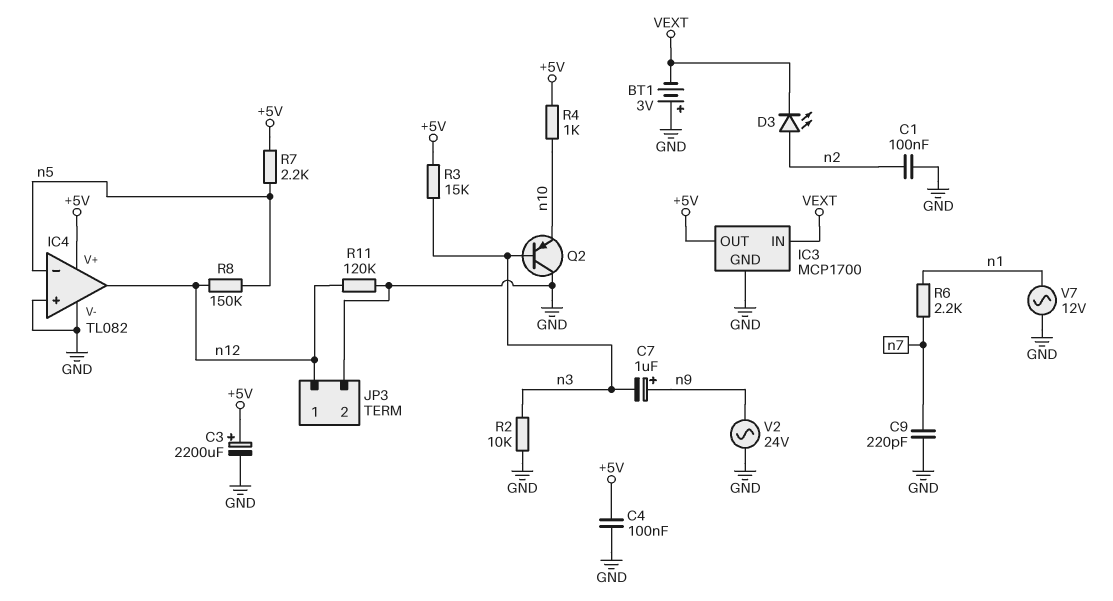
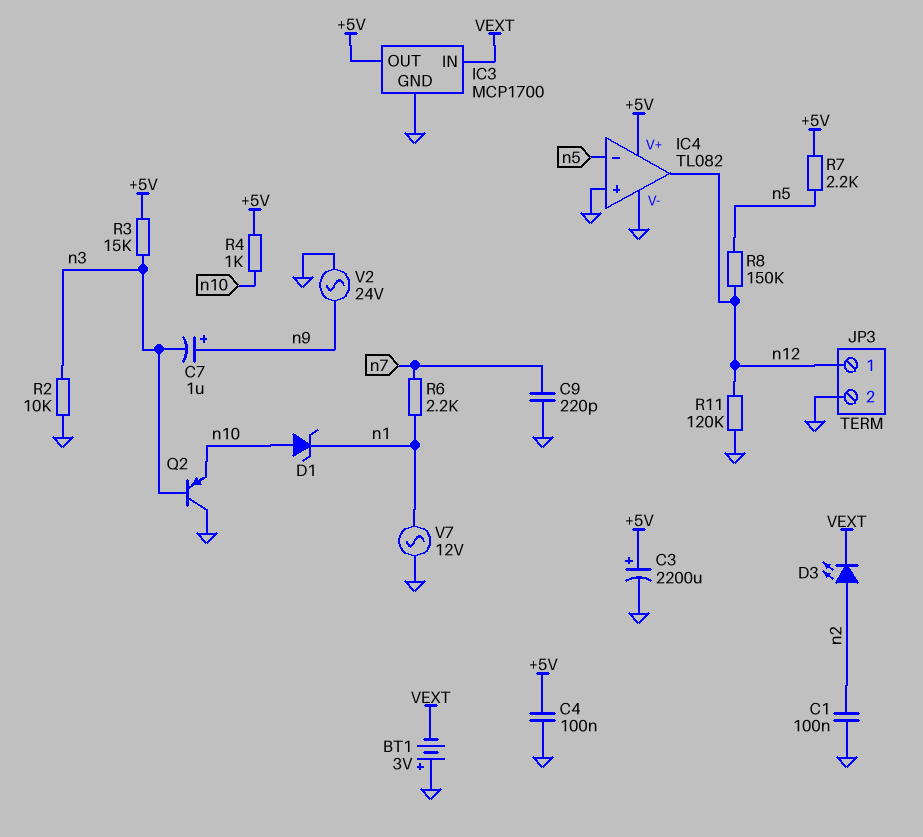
D1: none -> zener (A n10, K n1)

